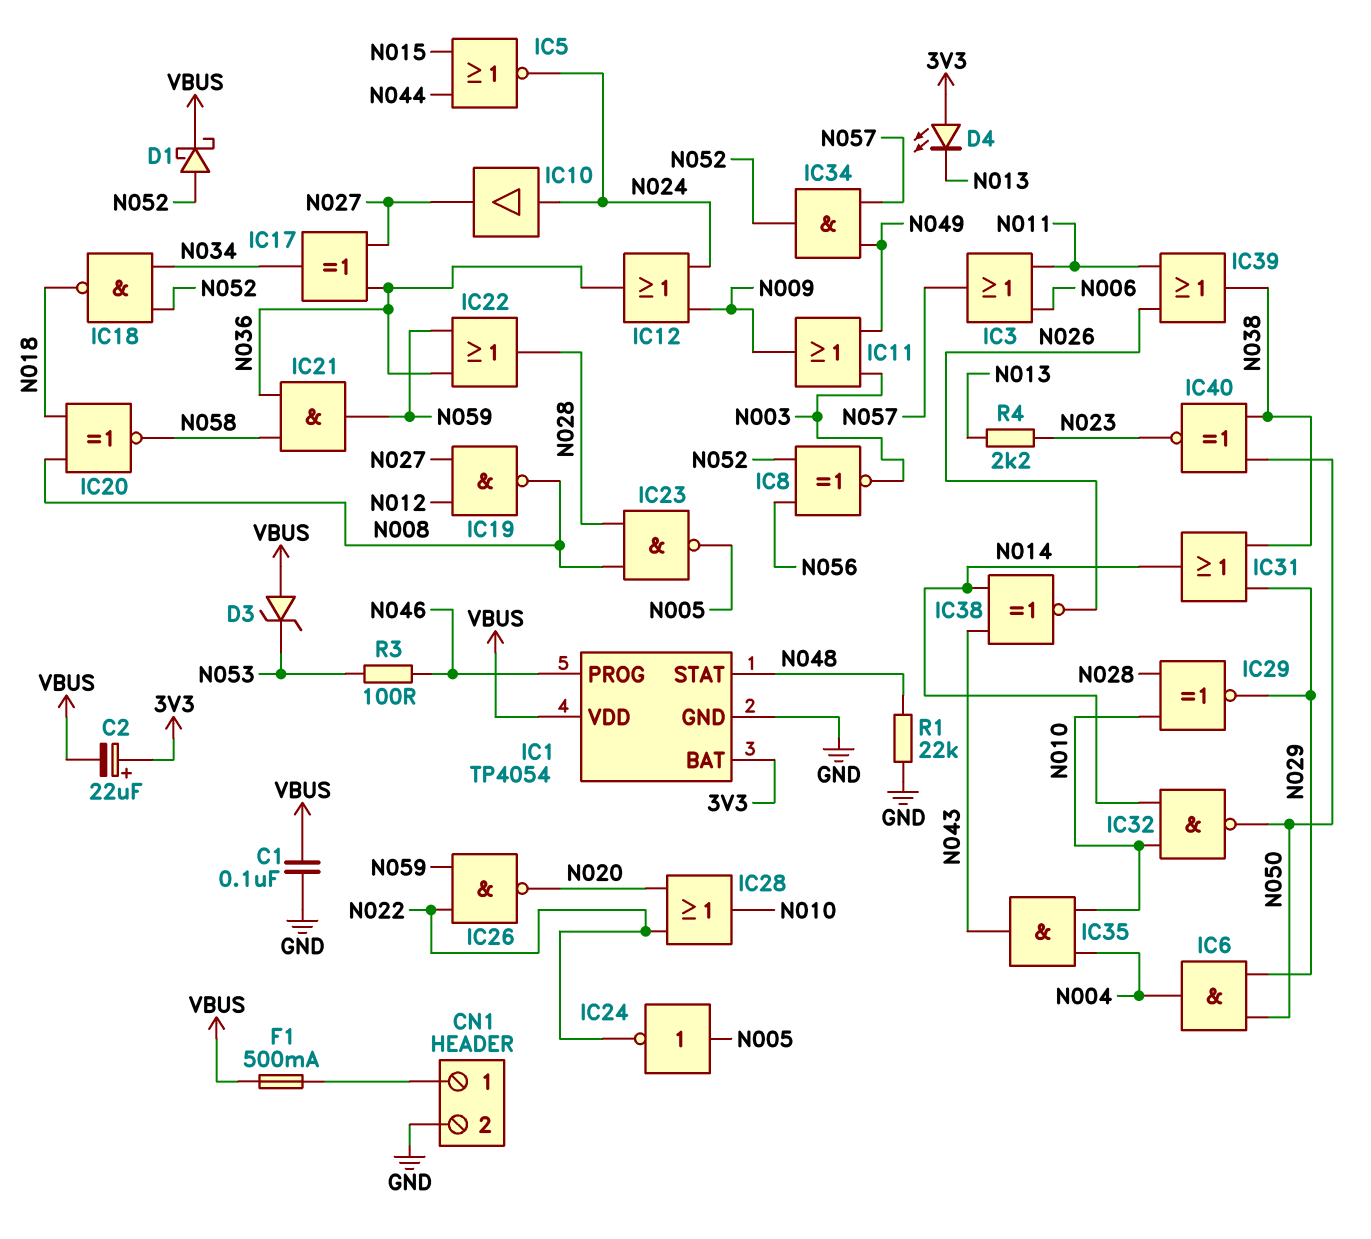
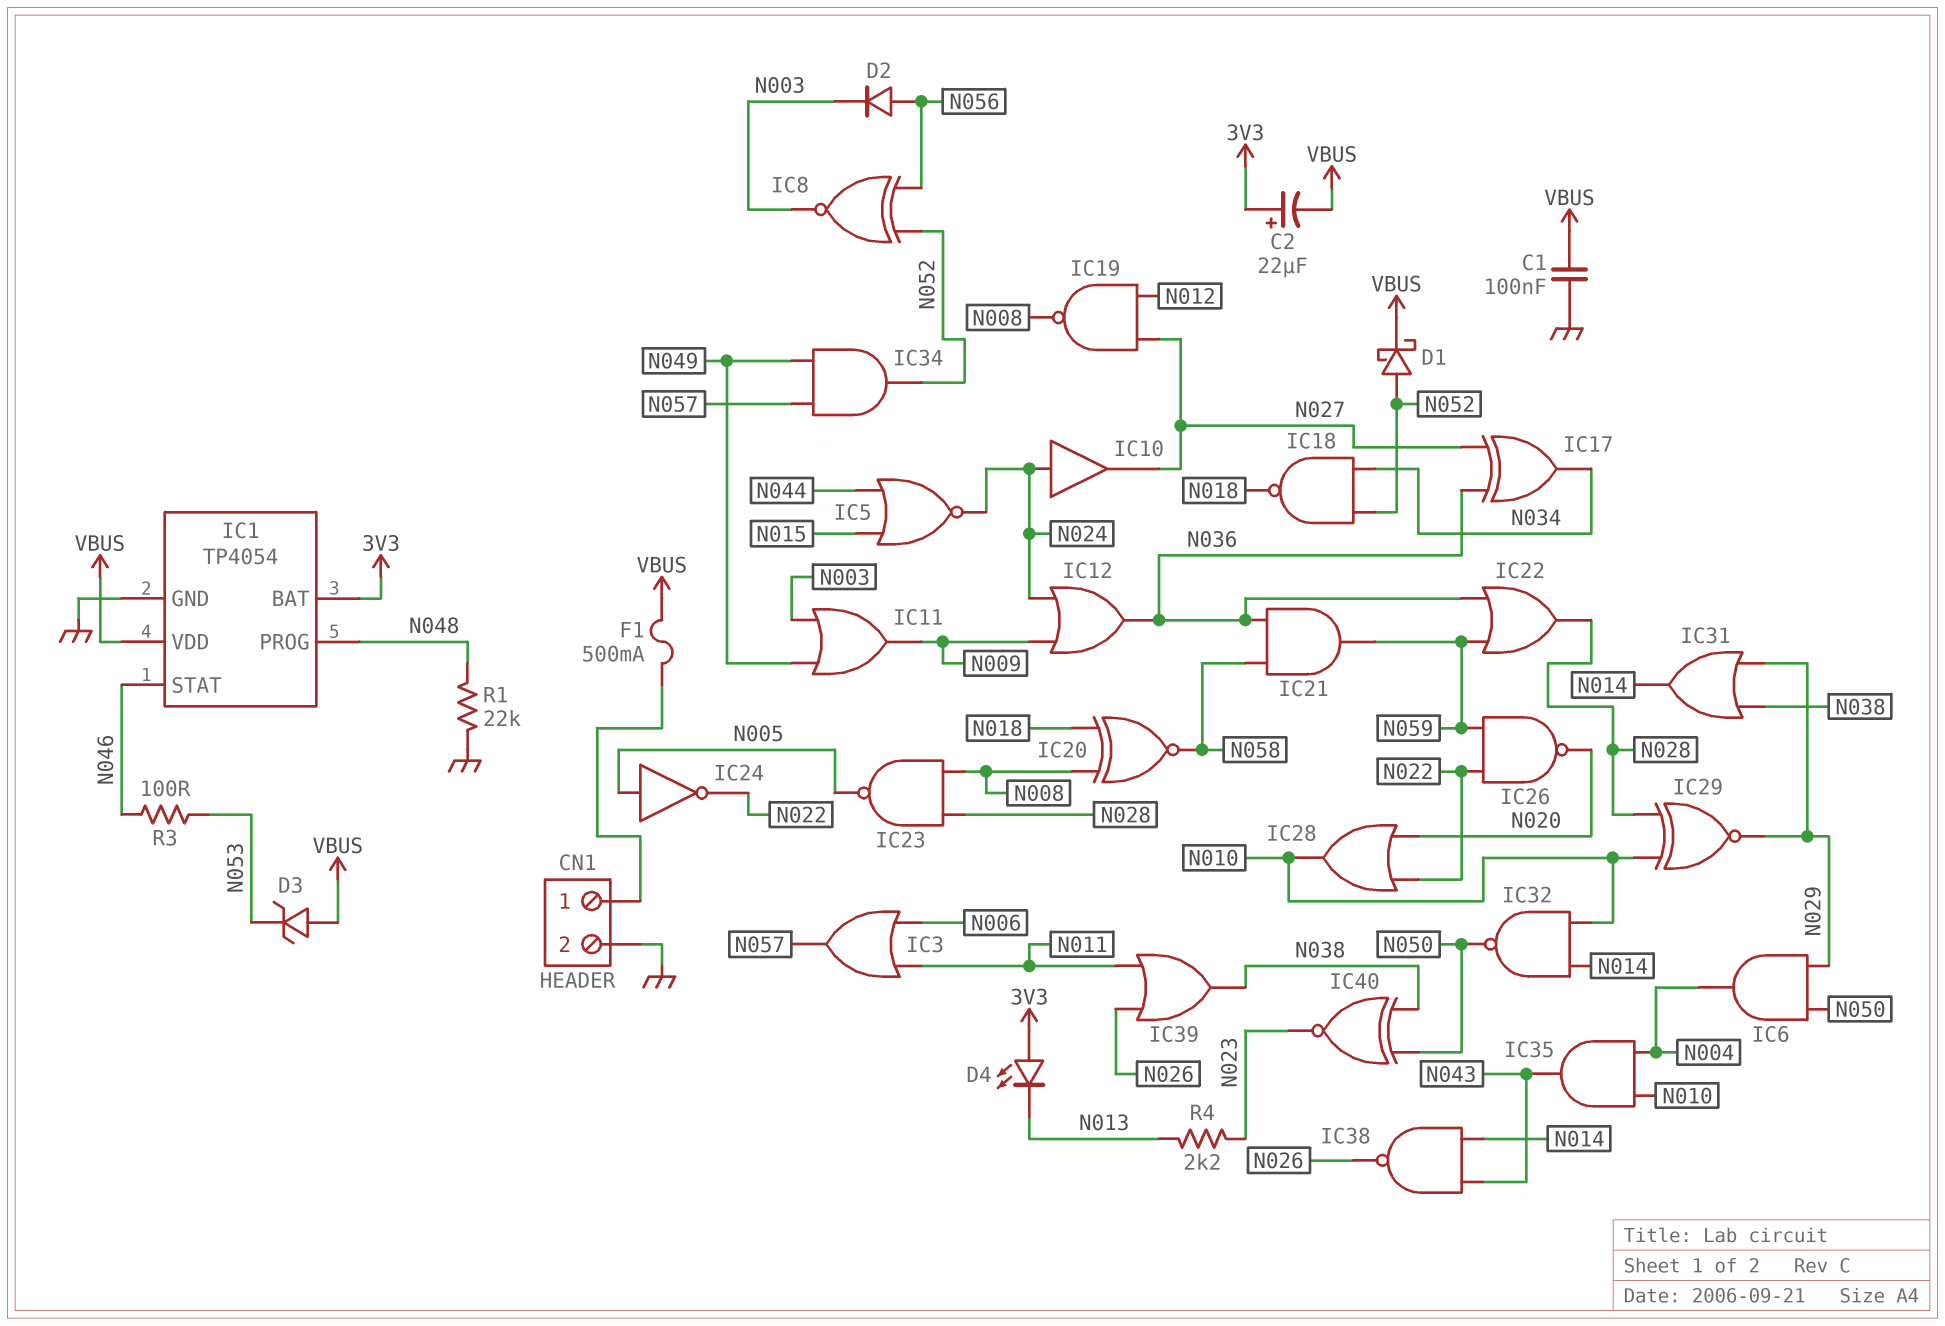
D2: none -> diode (A N056, K N003)
IC1 pin PROG: N046 -> N048
IC1 pin STAT: N048 -> N046
IC38: XNOR (in N014, in N043, out N026) -> NAND (in N014, in N043, out N026)

